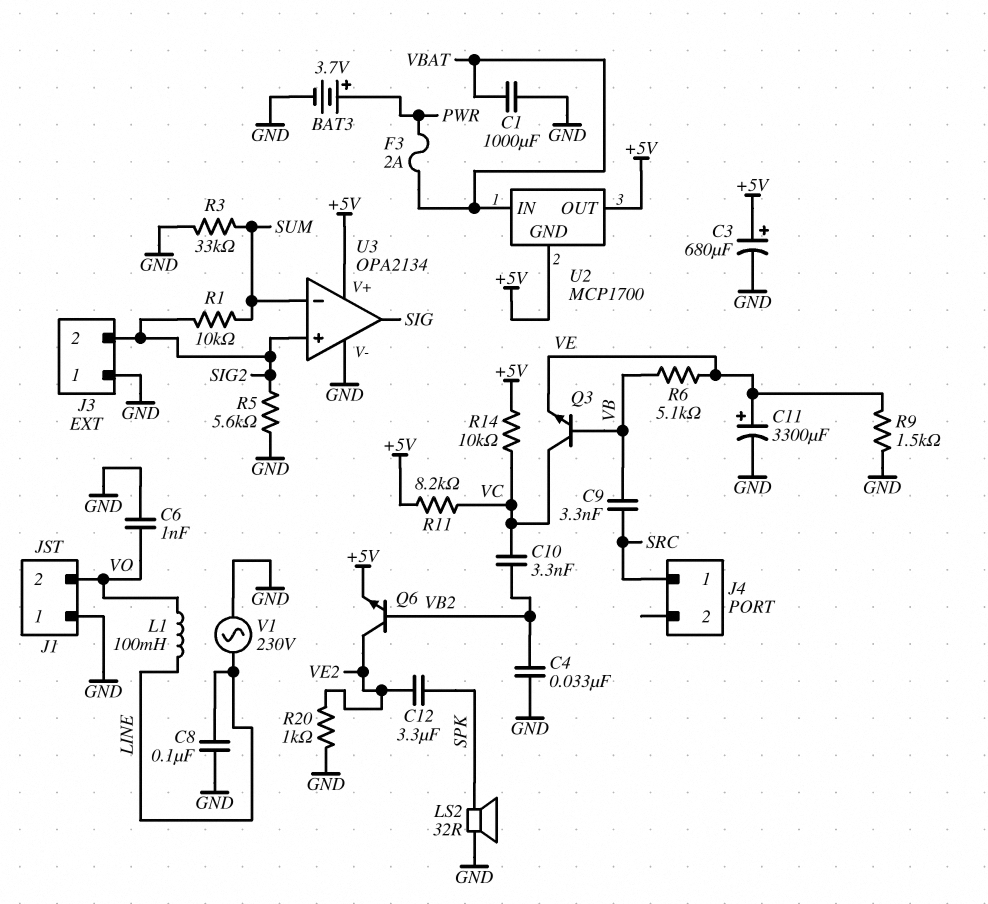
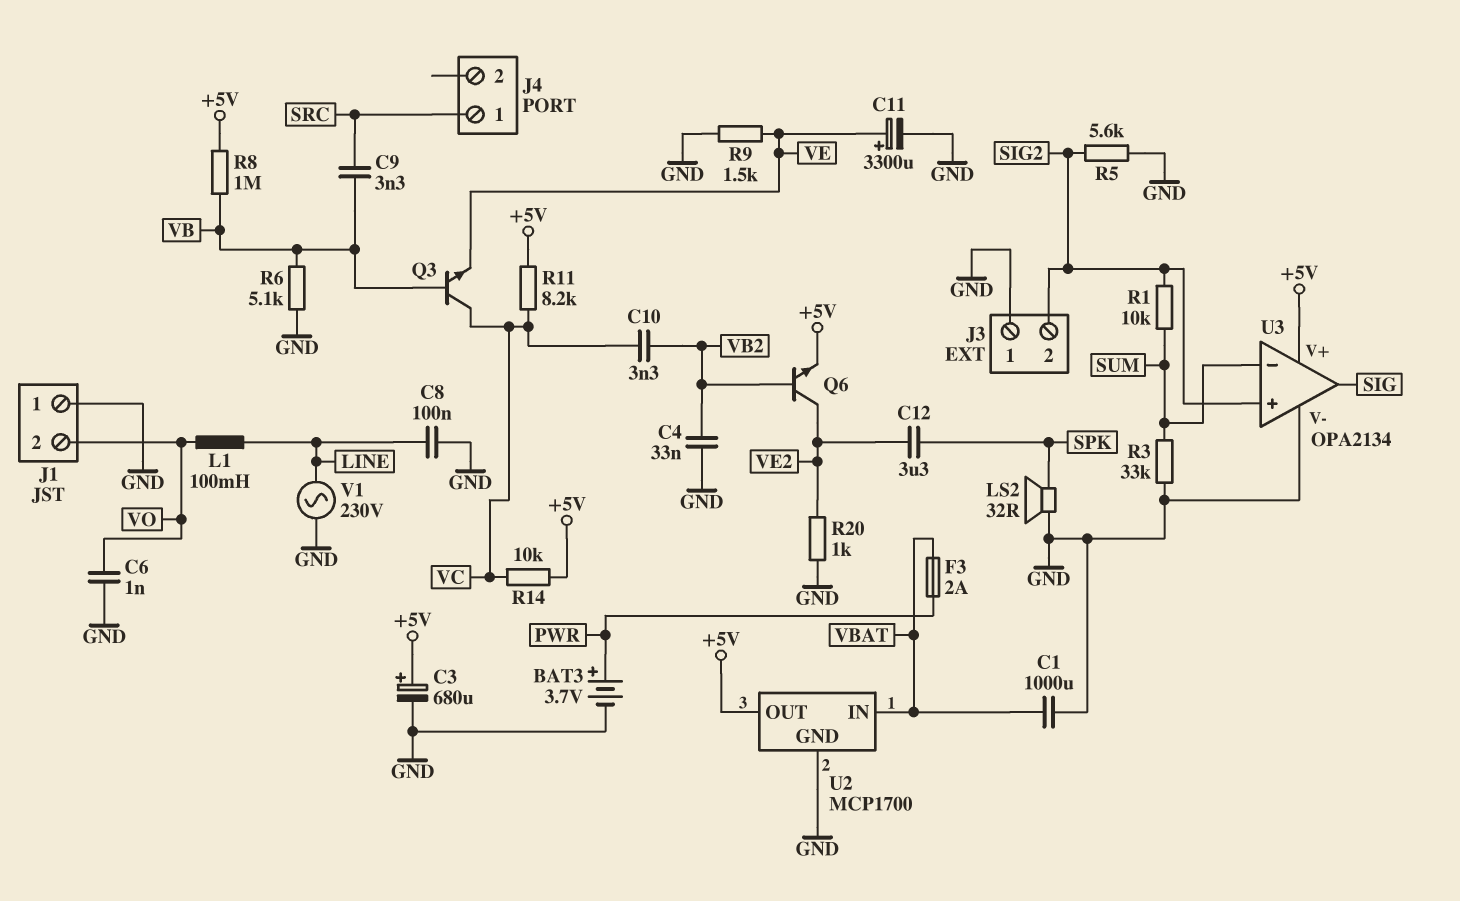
R6: 5.1k (VB, VE) -> 5.1k (GND, VB)
R8: none -> 1M (+5V, VB)
U2 pin GND: +5V -> GND

